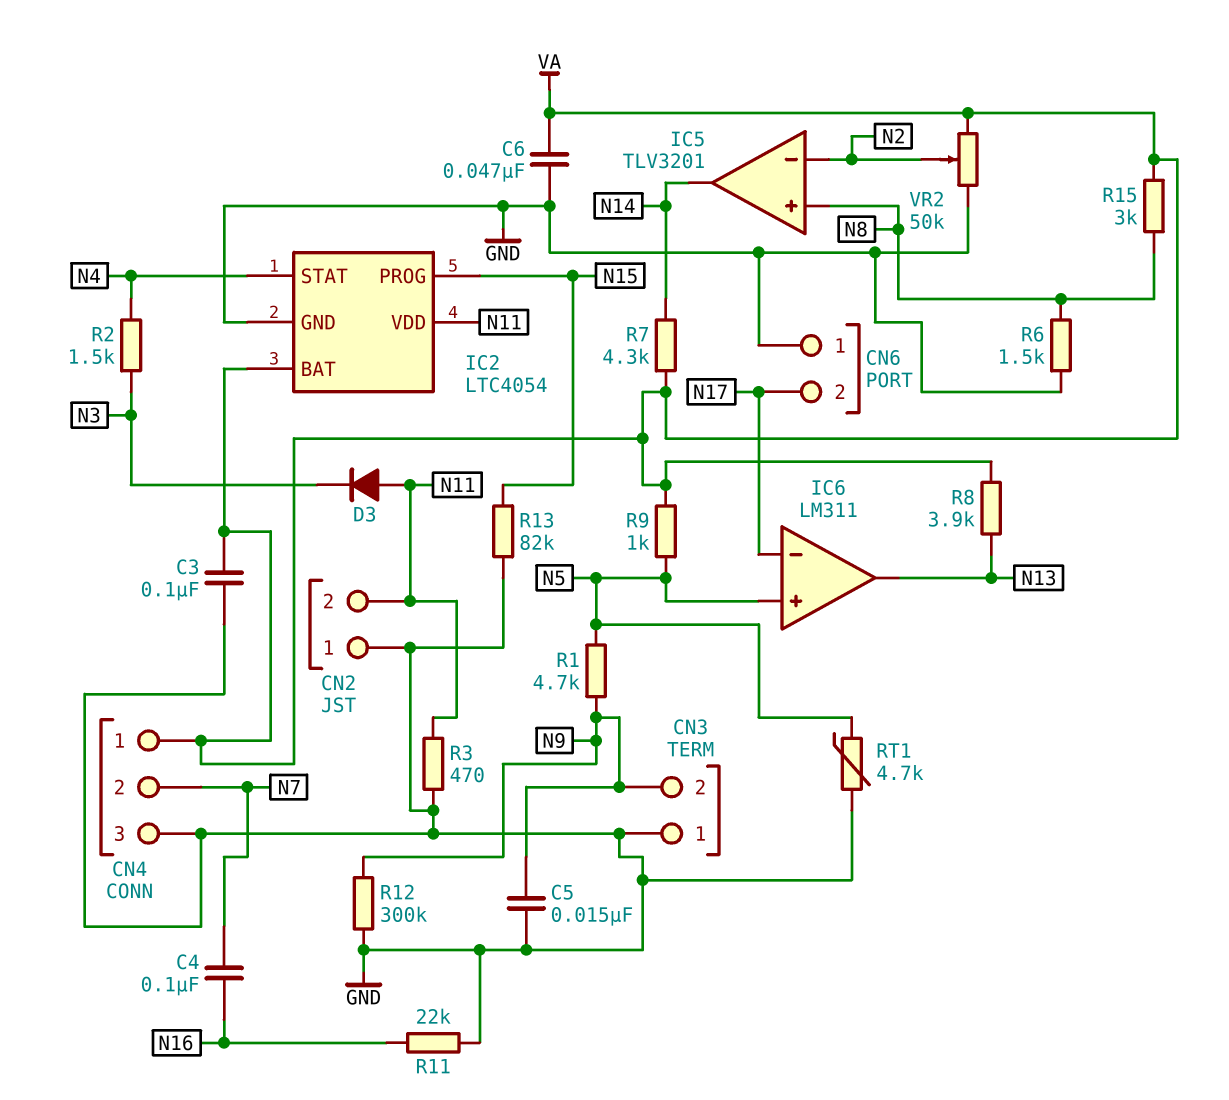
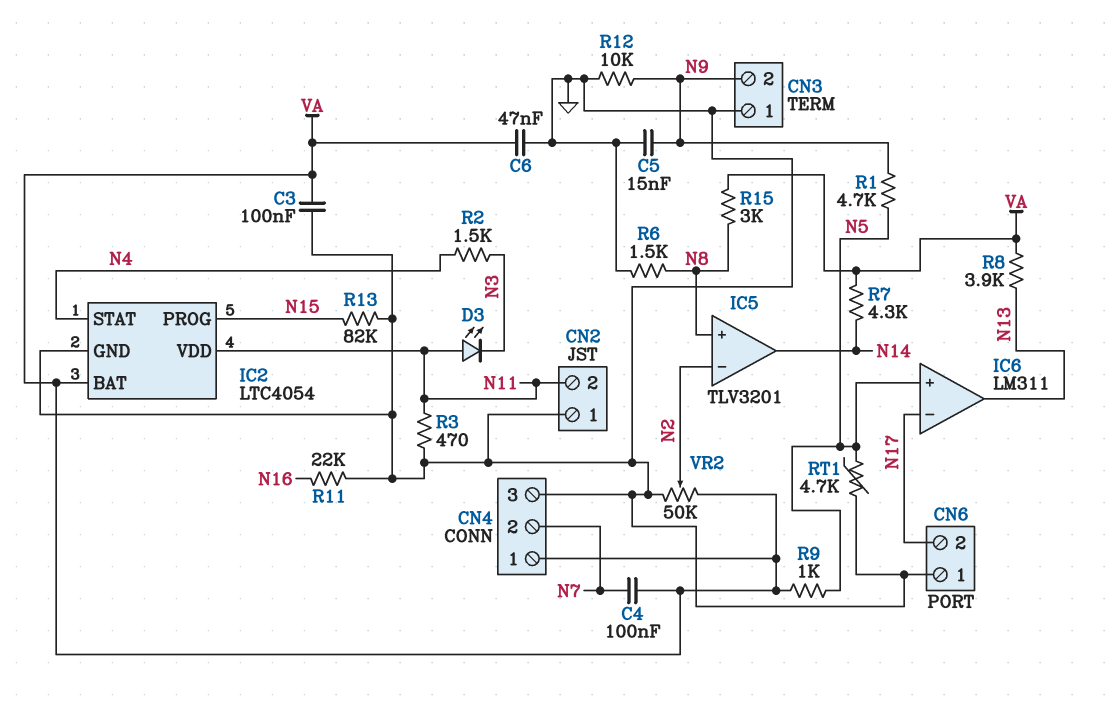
C4: 100nF (N7, N16) -> 100nF (N7, VA)
D3: diode (A N11, K N3) -> LED (A N11, K N3)
R12: 300k (GND, N9) -> 10k (GND, N9)

